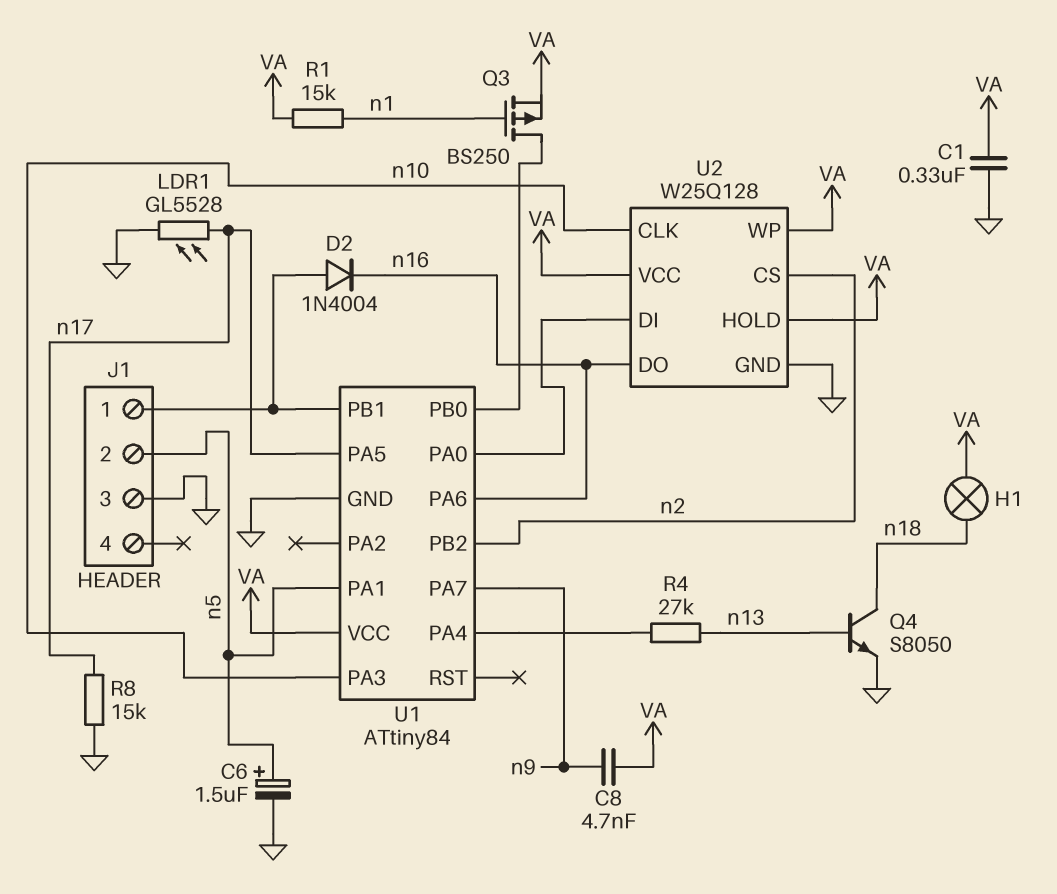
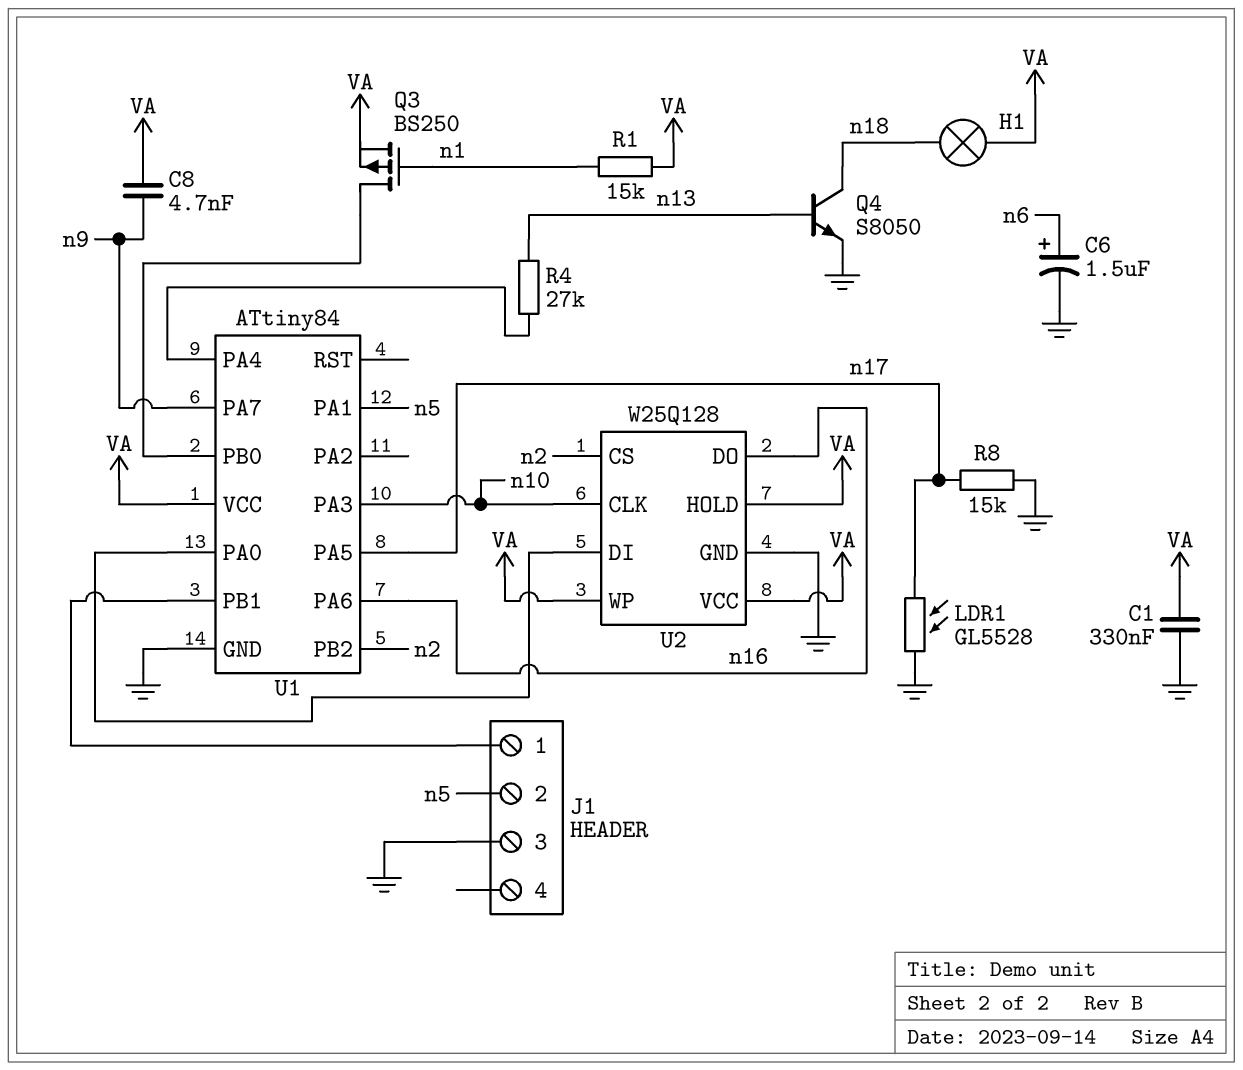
C6: 1.5uF (plus n5, minus GND) -> 1.5uF (plus n6, minus GND)
D2: diode 1N4004 (A J1/1, K n16) -> none

